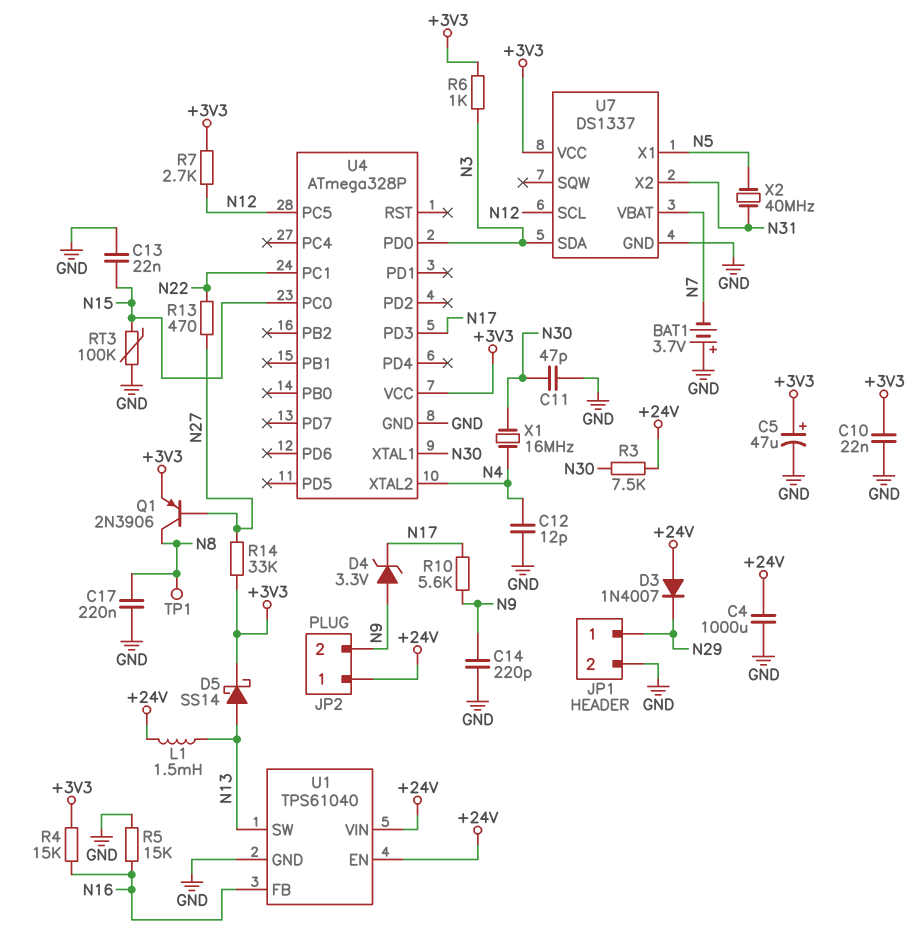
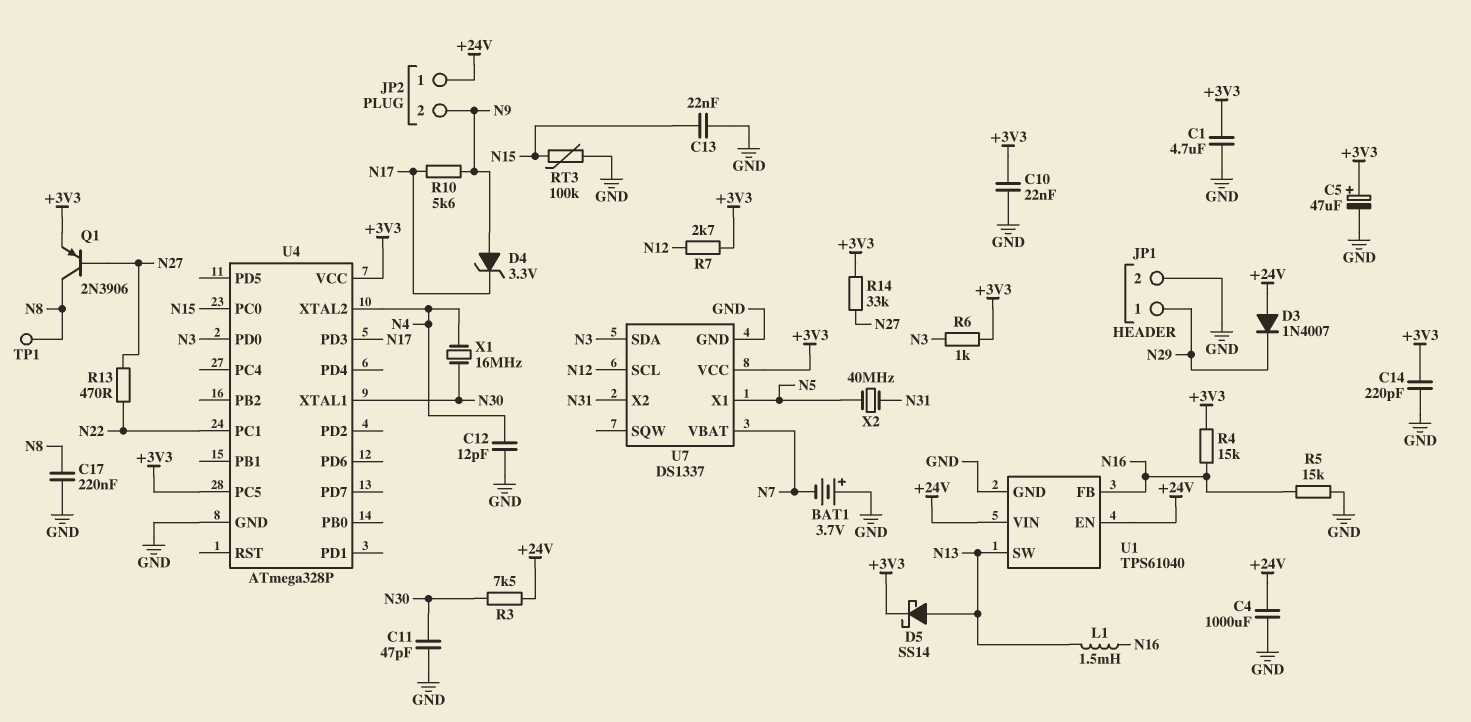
C1: none -> 4.7uF (+3V3, GND)
C14: 220pF (GND, N9) -> 220pF (+3V3, GND)
L1: 1.5mH (+24V, N13) -> 1.5mH (N13, N16)
U4 pin PC5: N12 -> +3V3

